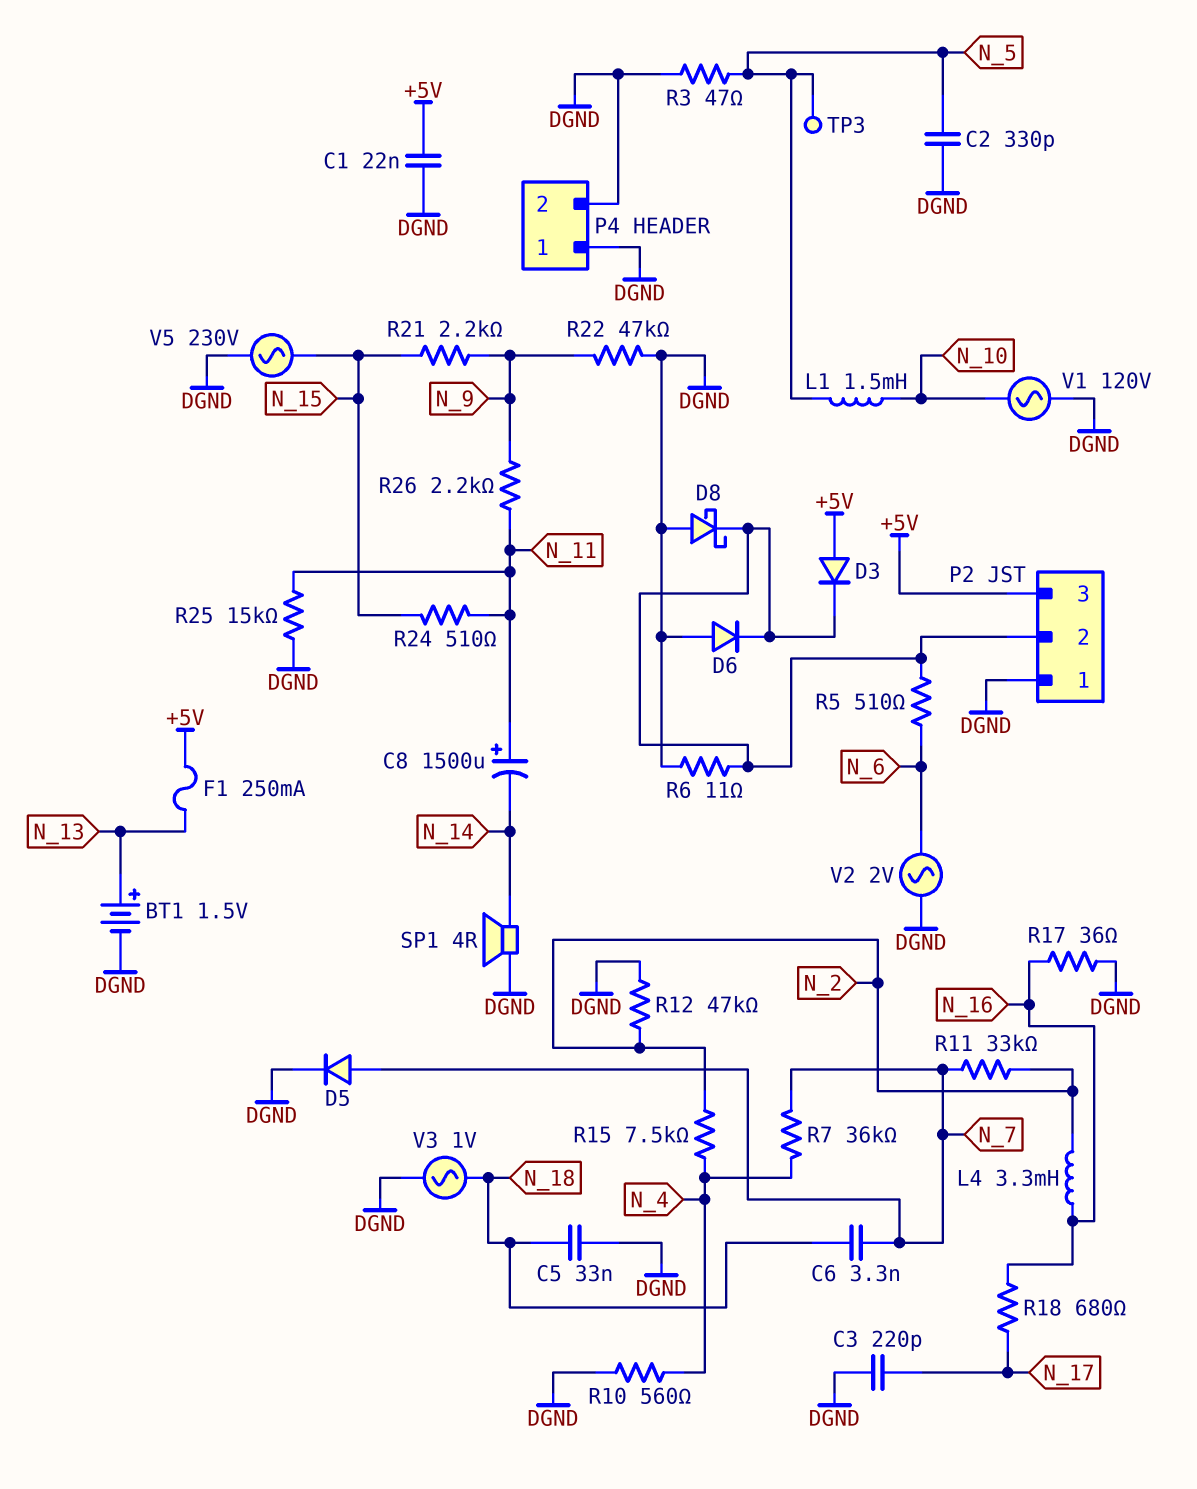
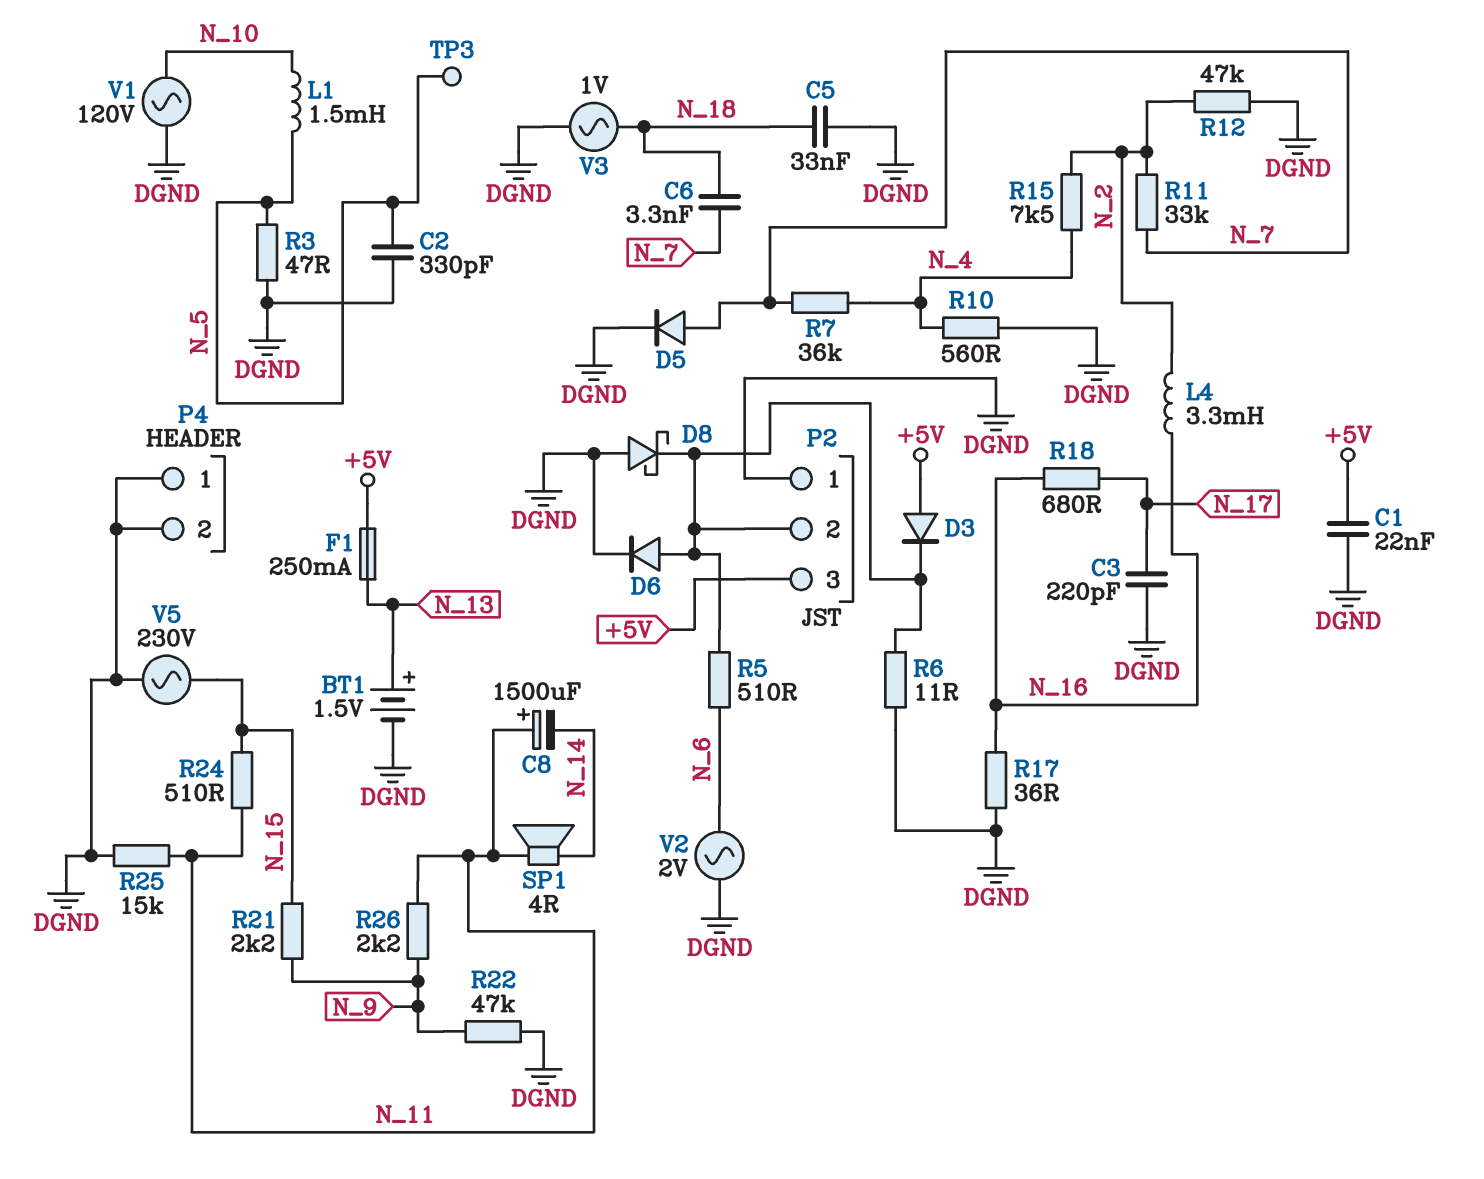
D6: diode (A DGND, K P2/2) -> diode (A P2/2, K DGND)
SP1: speaker 4R (DGND, N_14) -> speaker 4R (N_11, N_14)

